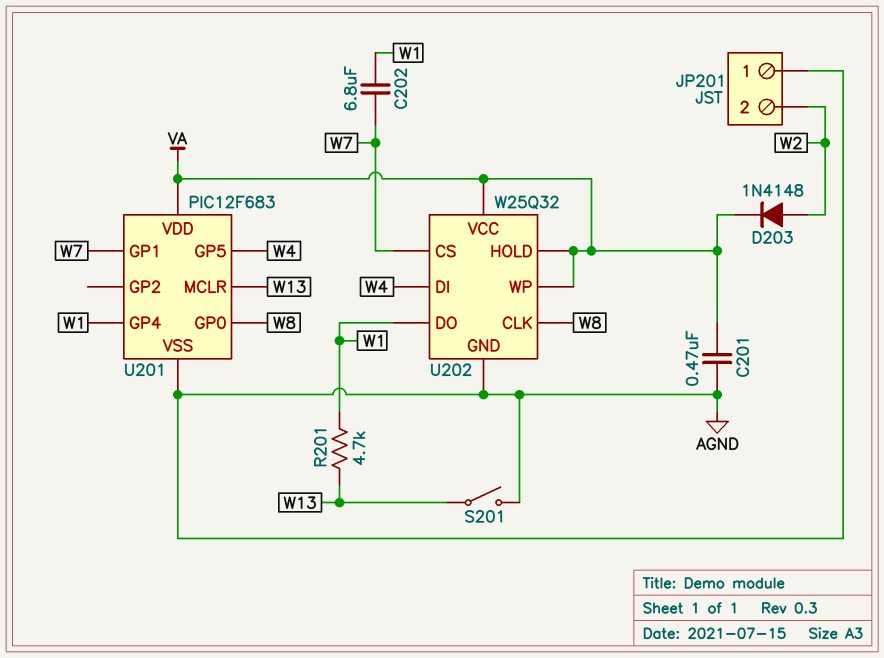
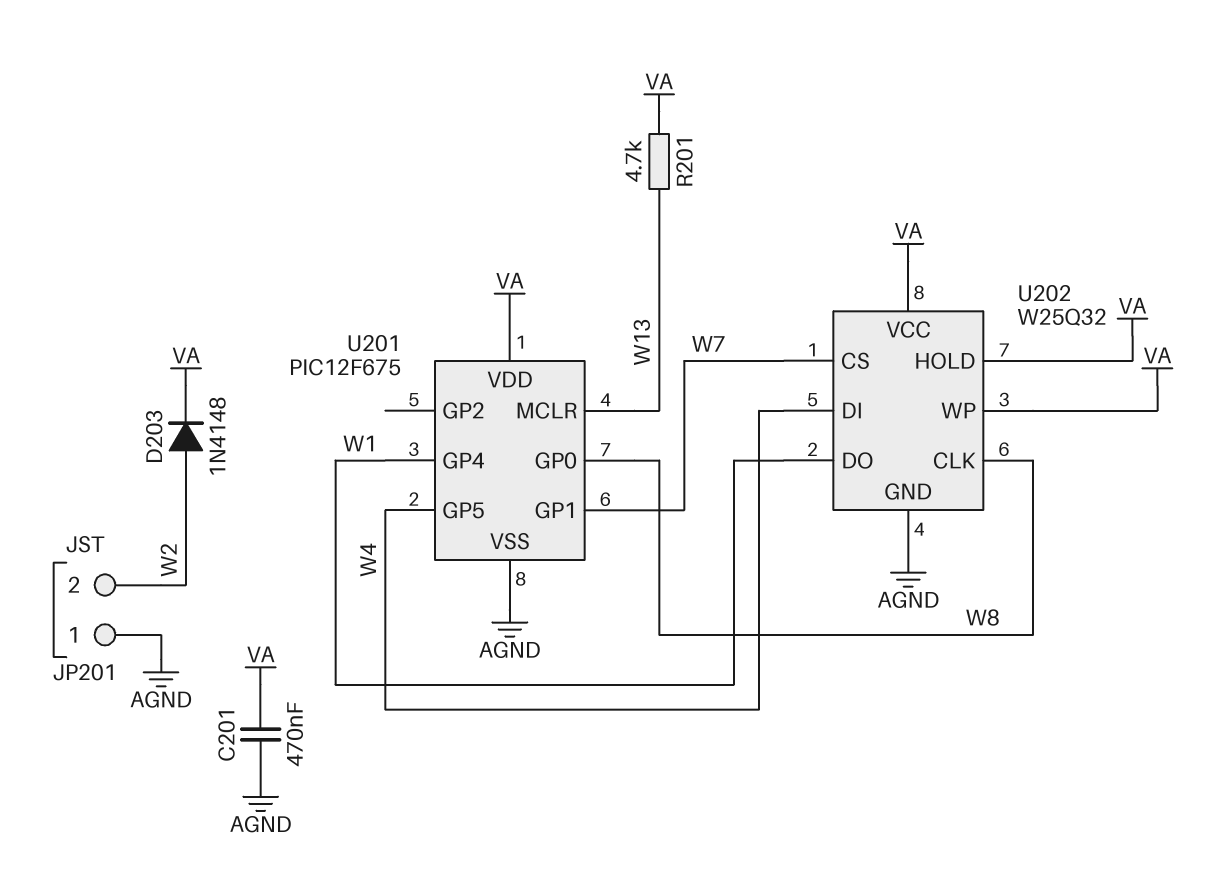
C202: 6.8uF (W1, W7) -> none
R201: 4.7k (W1, W13) -> 4.7k (VA, W13)
S201: switch (AGND, W13) -> none
U201: PIC12F683 -> PIC12F675

